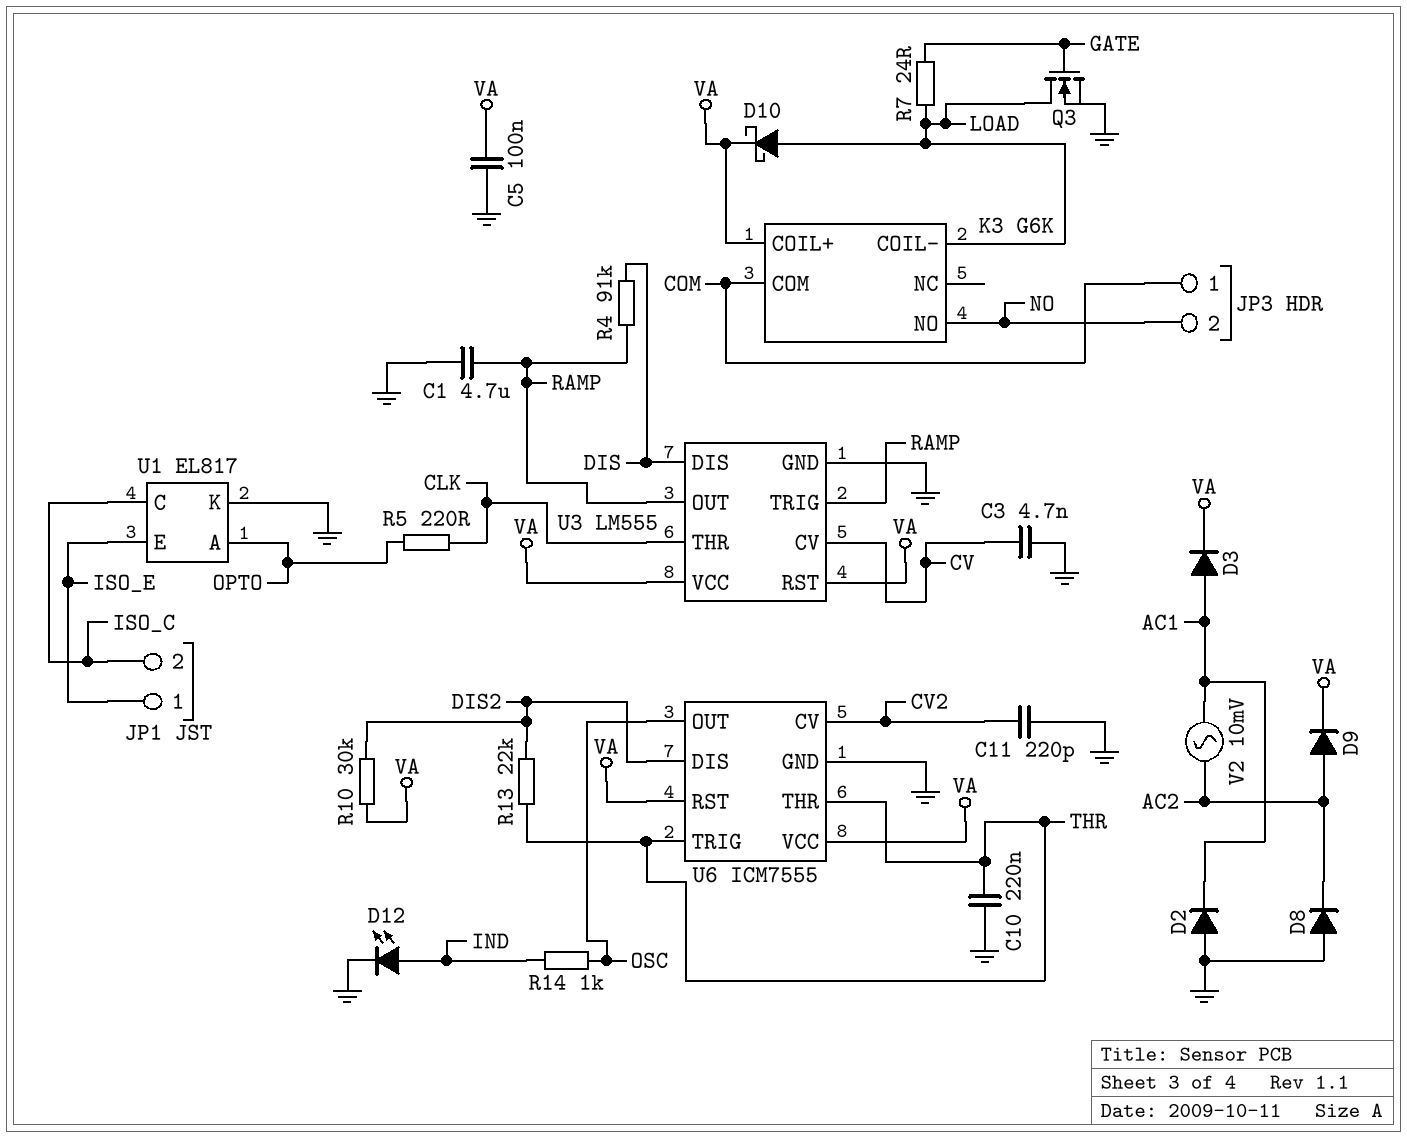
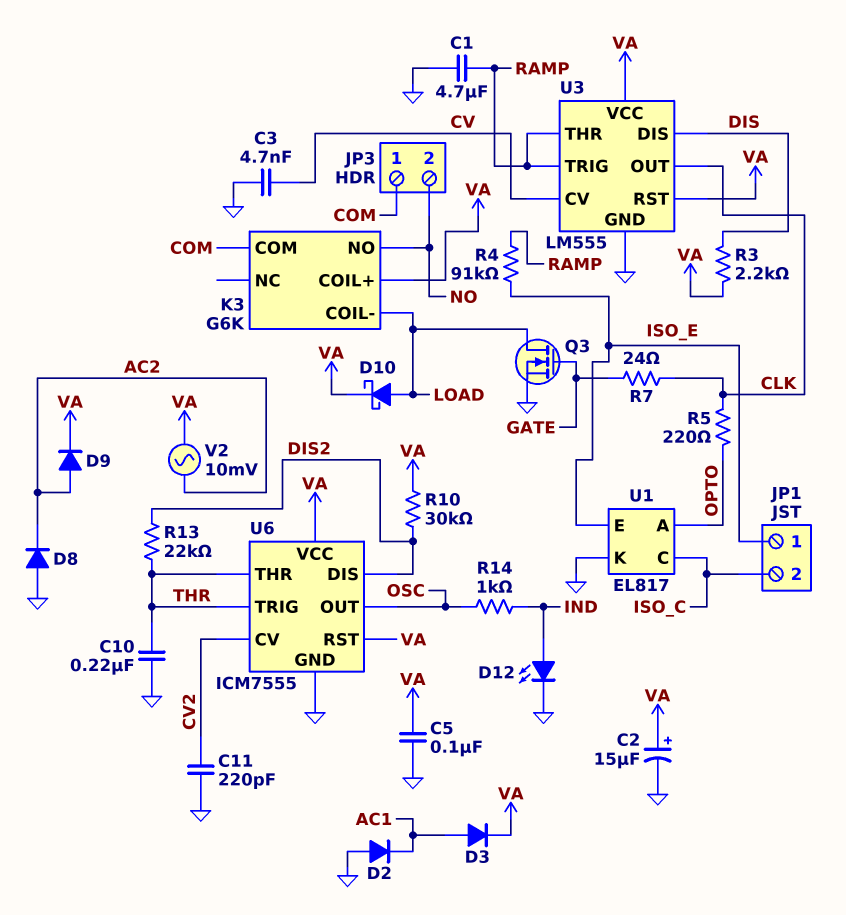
C2: none -> 15uF (plus VA, minus GND)
R3: none -> 2.2k (DIS, VA)
R4: 91k (DIS, RAMP) -> 91k (ISO_E, RAMP)
R7: 24 (GATE, LOAD) -> 24 (CLK, GATE)
U3 pin OUT: RAMP -> CLK
U3 pin THR: CLK -> RAMP
V2: AC 10mV (AC1, AC2) -> AC 10mV (AC2, VA)

